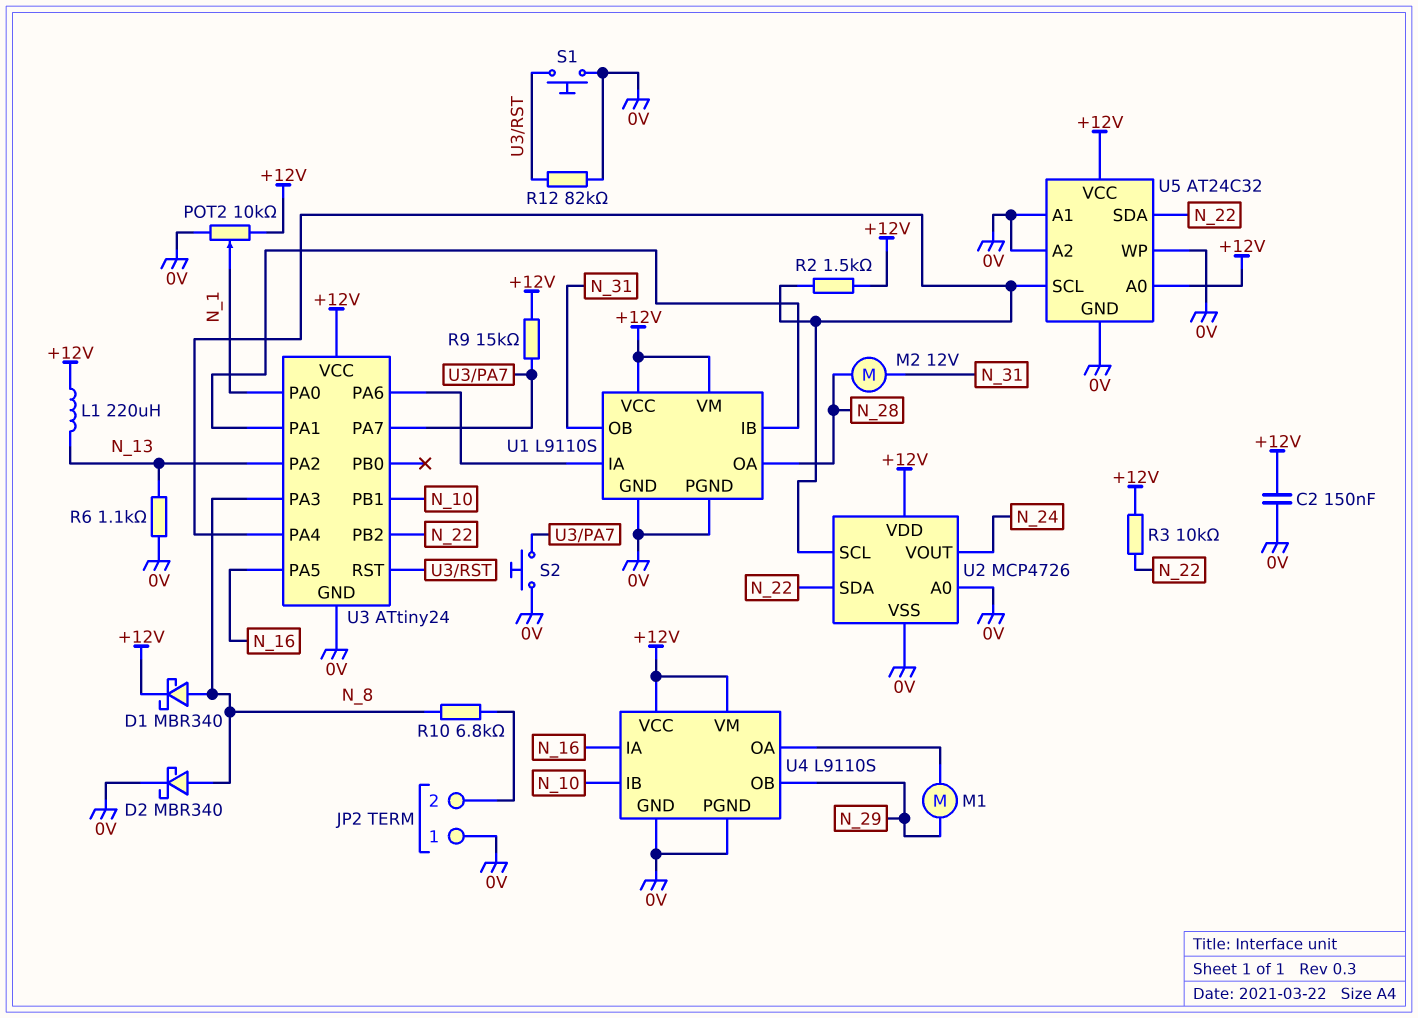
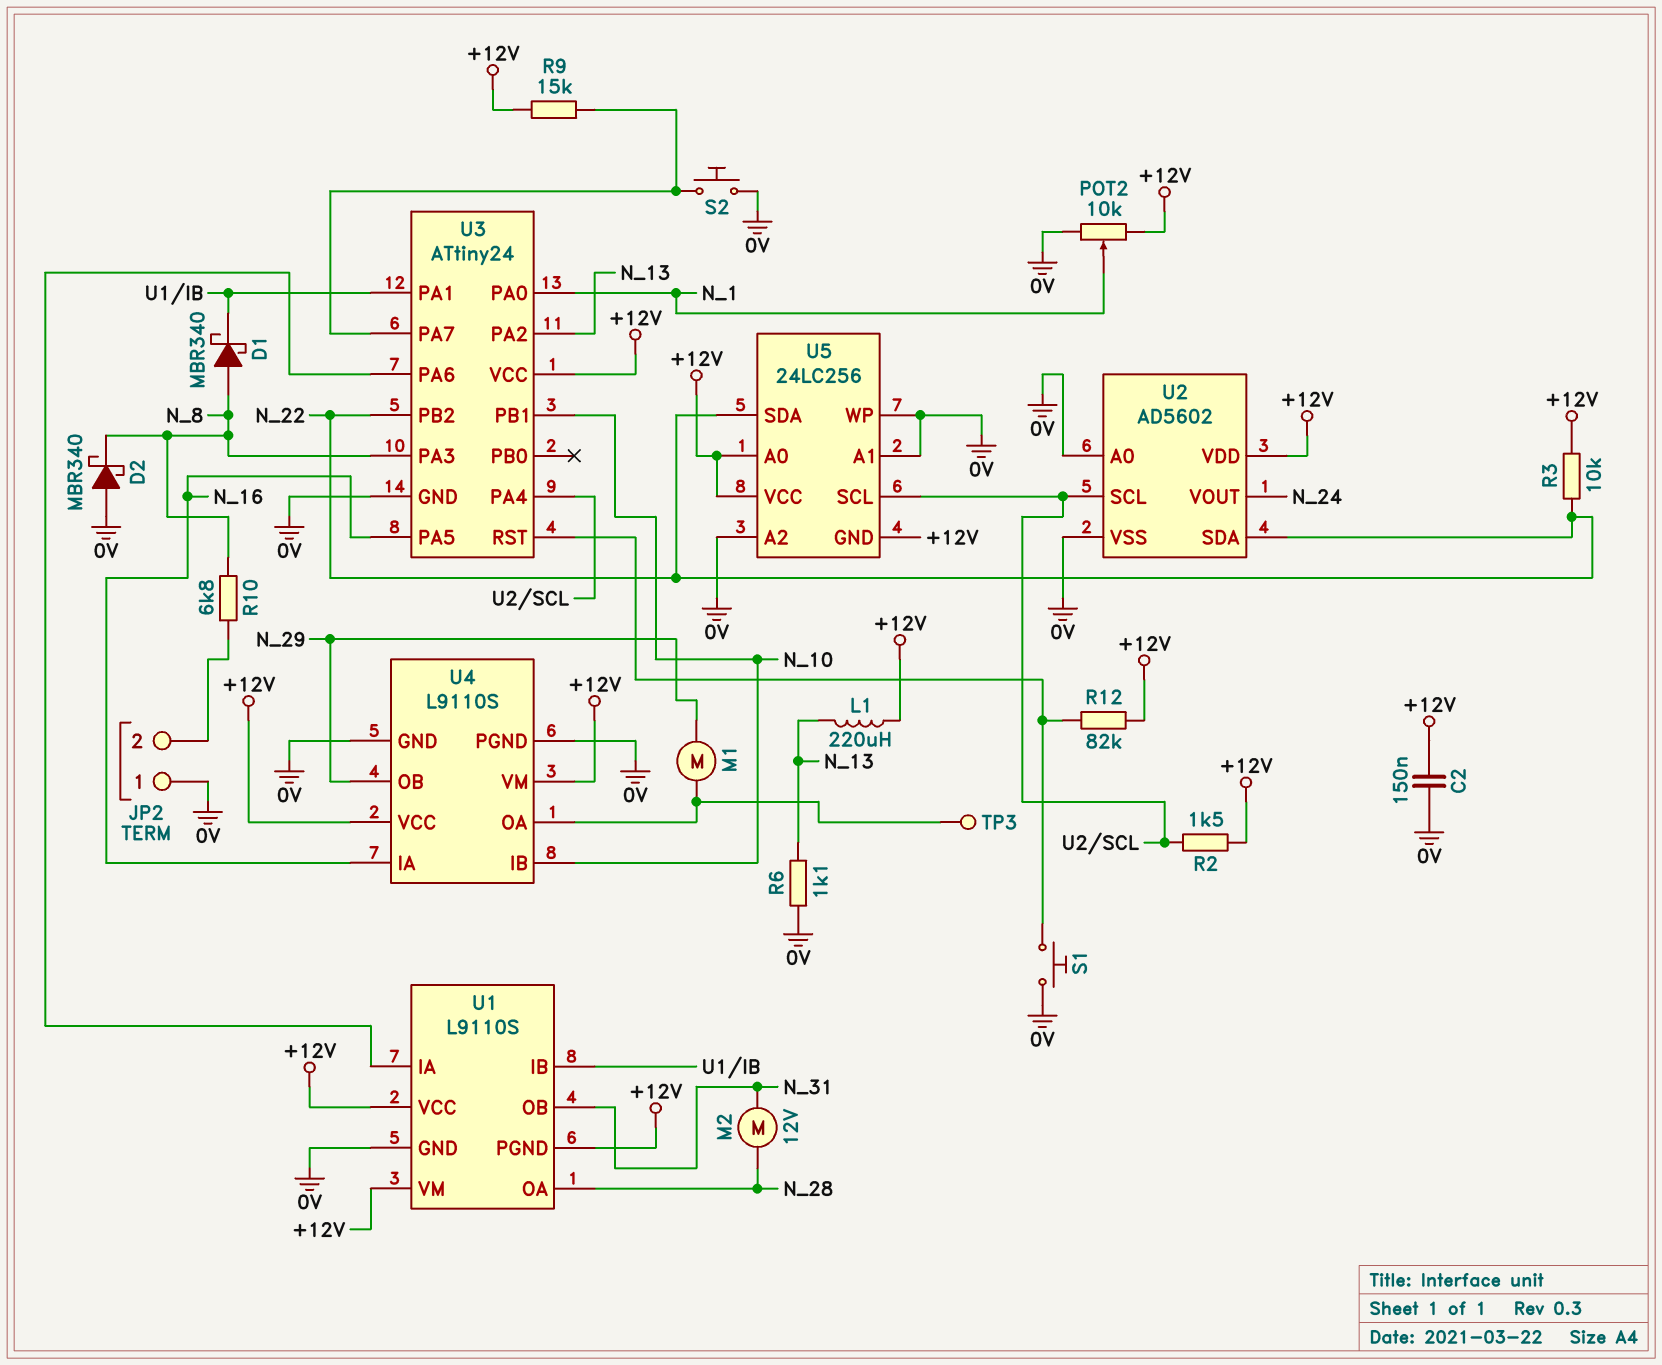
D1: schottky MBR340 (A N_8, K +12V) -> schottky MBR340 (A N_8, K U1/IB)
D2: schottky MBR340 (A N_8, K 0V) -> schottky MBR340 (A 0V, K N_8)
R12: 82k (0V, U3/RST) -> 82k (+12V, U3/RST)
TP3: none -> test point (U4/OA)
U1 pin PGND: 0V -> +12V
U2: MCP4726 -> AD5602
U5: AT24C32 -> 24LC256
U5 pin GND: 0V -> +12V

